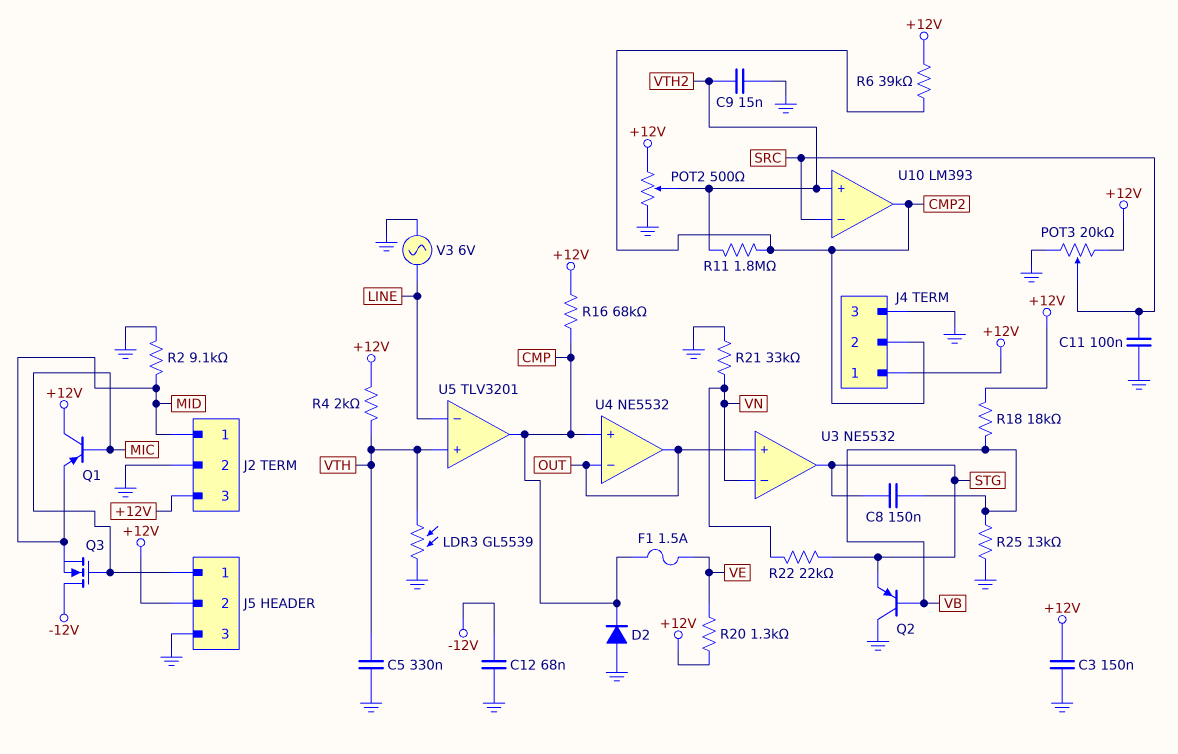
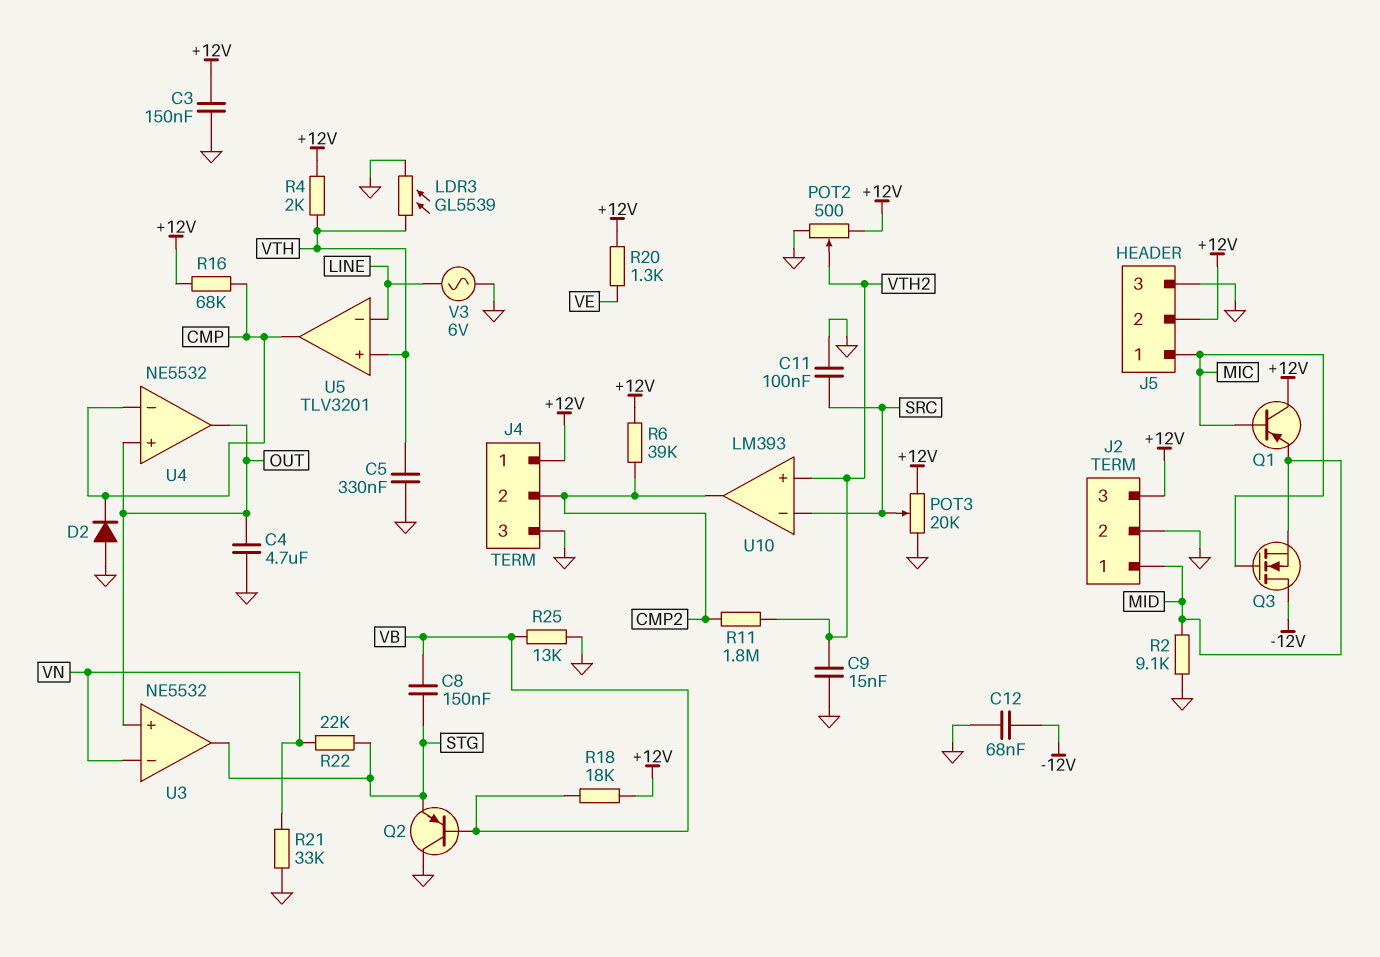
C4: none -> 4.7uF (GND, OUT)
F1: 1.5A (CMP, VE) -> none
U4 pin in+: CMP -> OUT
U4 pin in-: OUT -> CMP

